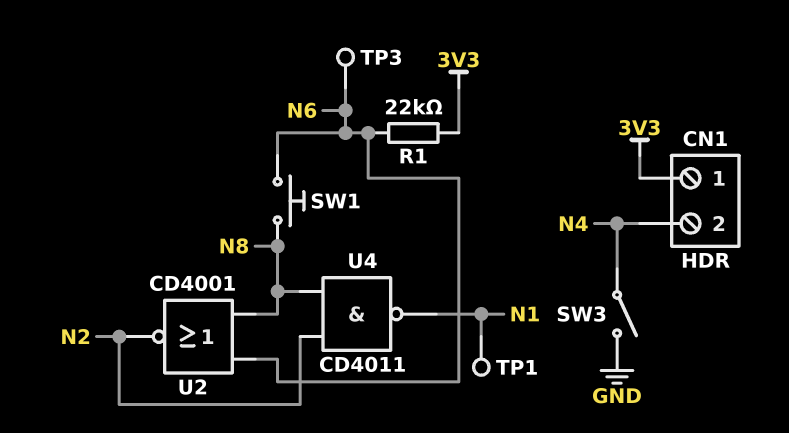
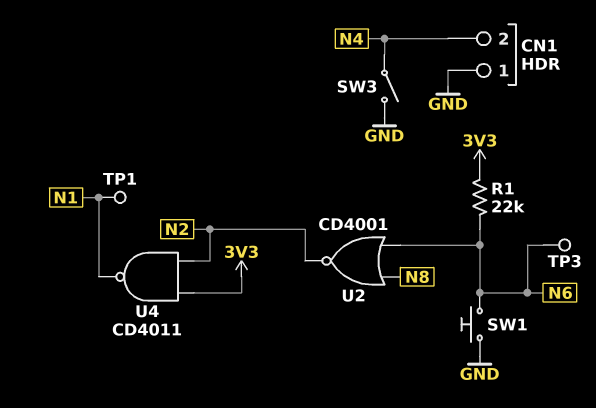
CN1 pin 1: 3V3 -> GND
SW1: button (N6, N8) -> button (GND, N6)
U4: NAND CD4011 (in N2, in N8, out N1) -> NAND CD4011 (in 3V3, in N2, out N1)

